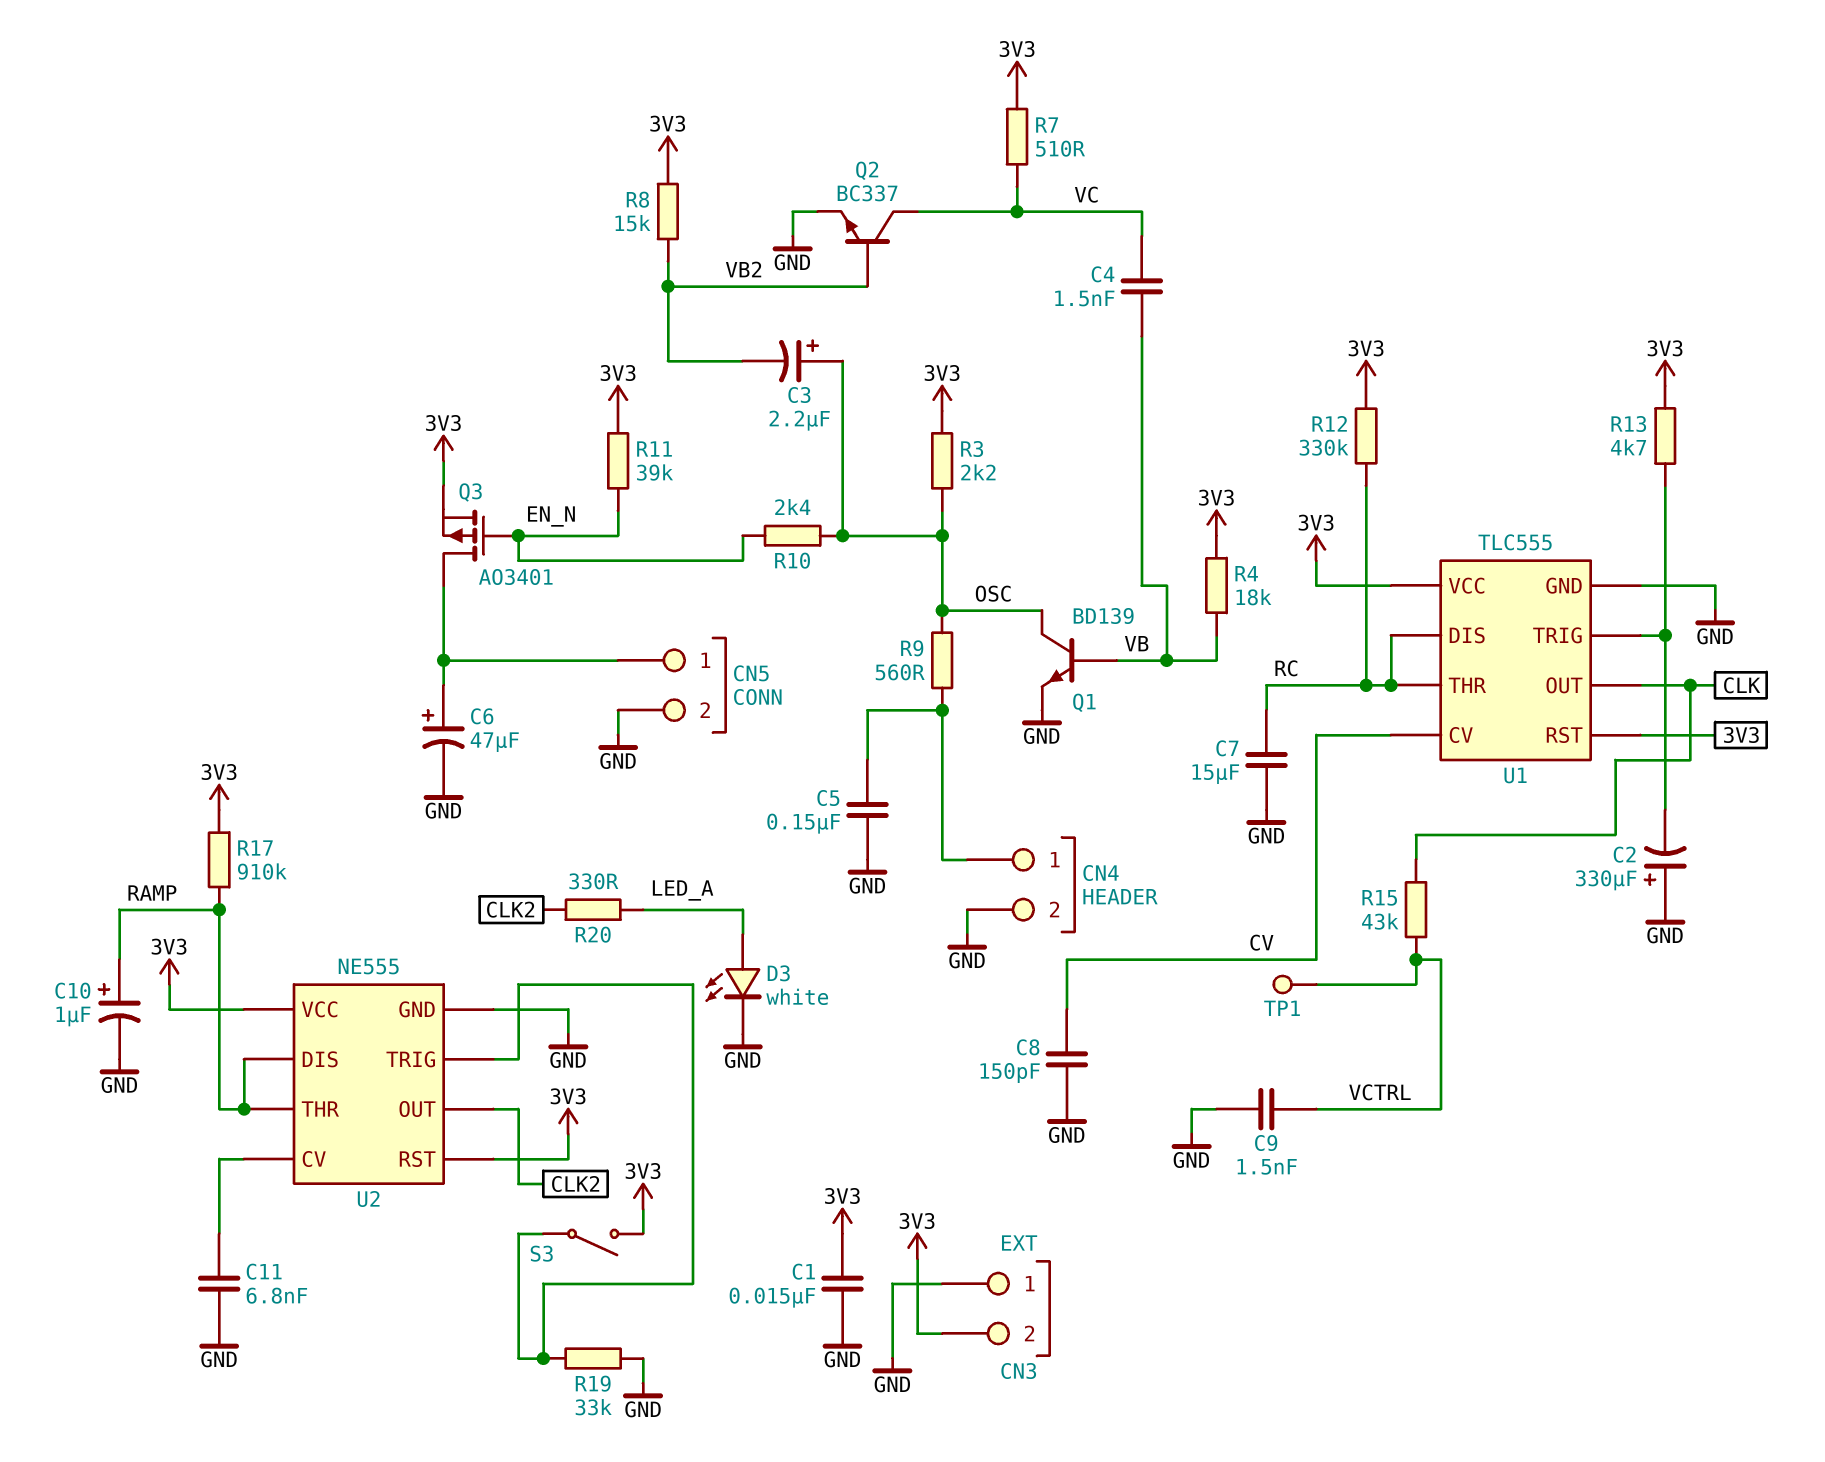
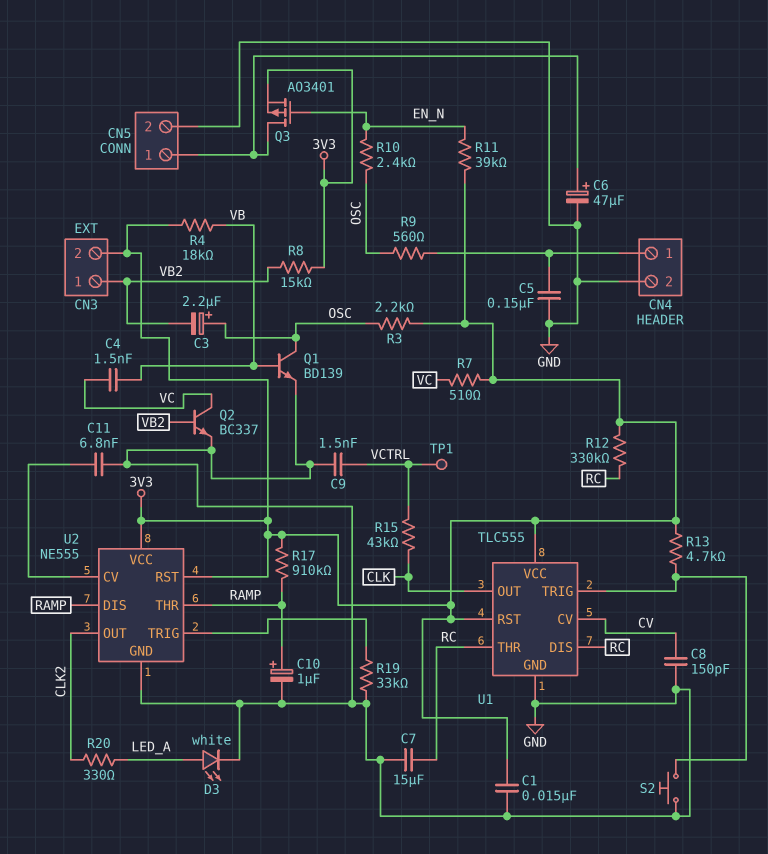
C2: 330uF (plus GND, minus U1/TRIG) -> none
CN3 pin 1: GND -> VB2
S2: none -> button (GND, U1/TRIG)
S3: switch (3V3, U2/TRIG) -> none

